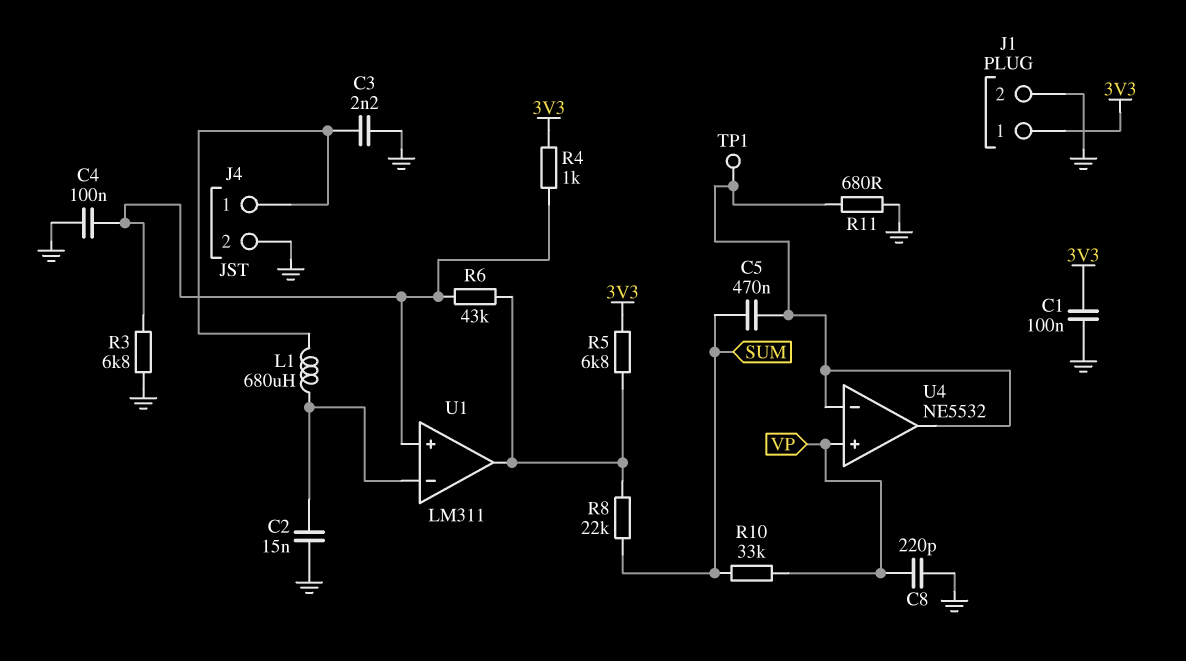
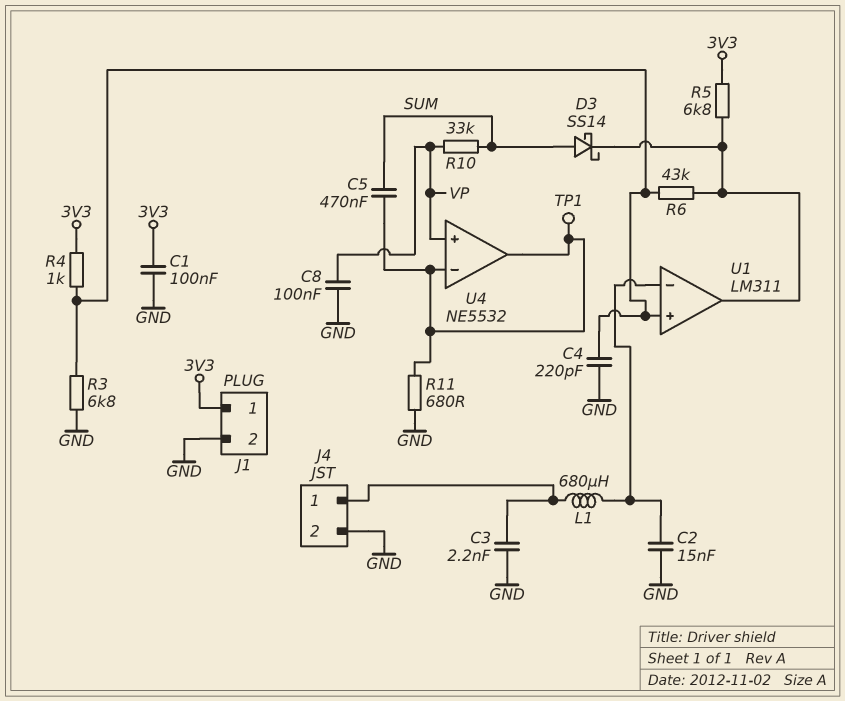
C4: 100nF (GND, U1/in+) -> 220pF (GND, U1/in+)
C8: 220pF (GND, VP) -> 100nF (GND, VP)
D3: none -> schottky SS14 (A SUM, K U1/out)
R8: 22k (SUM, U1/out) -> none

